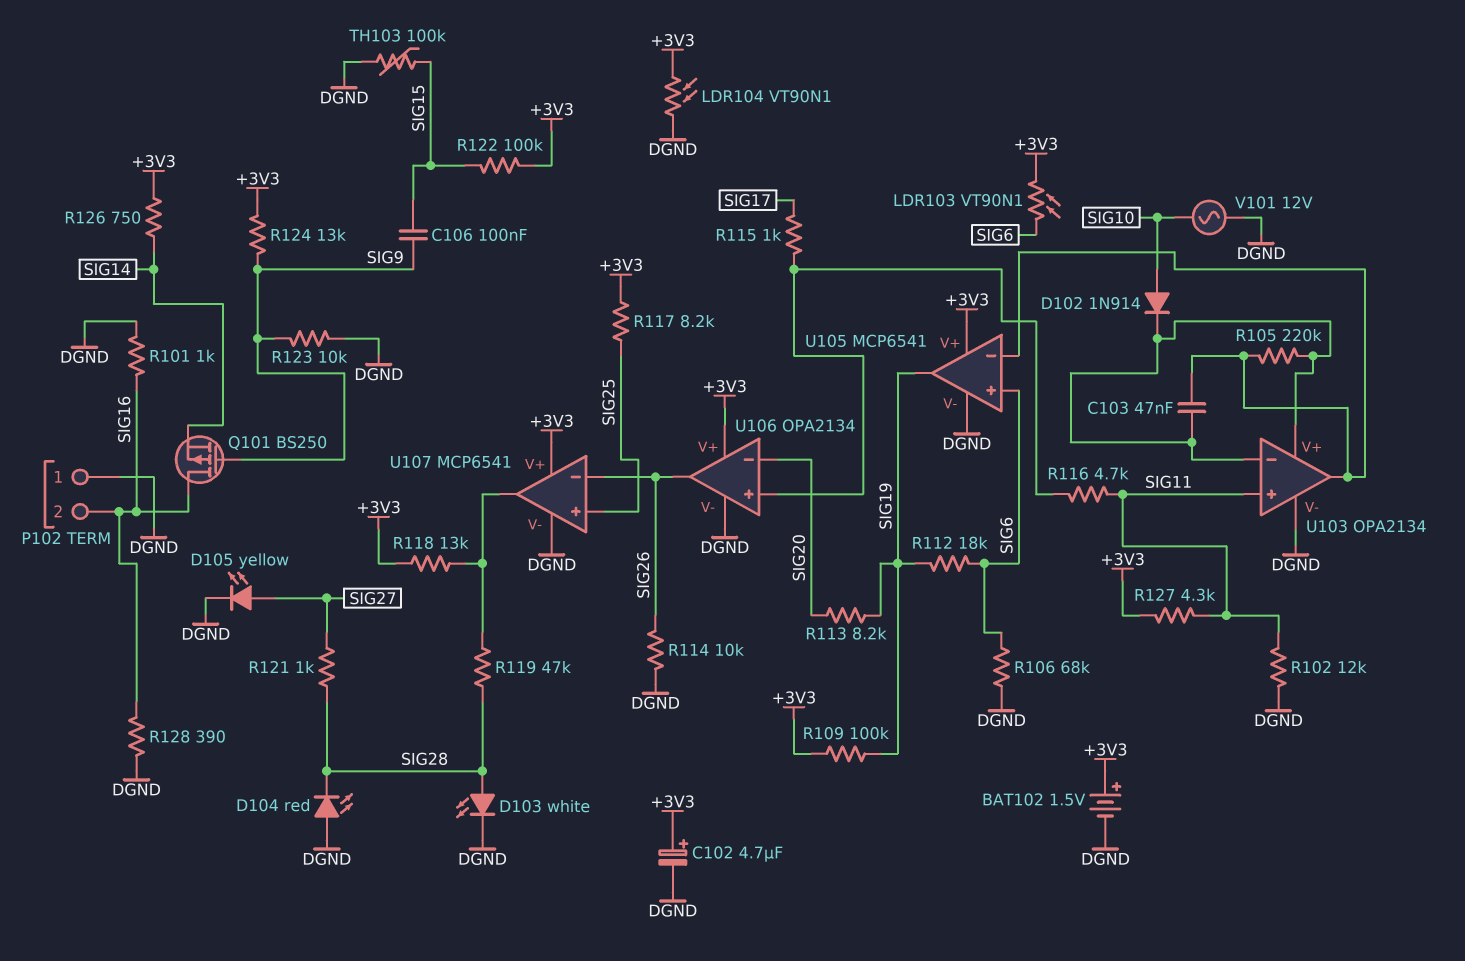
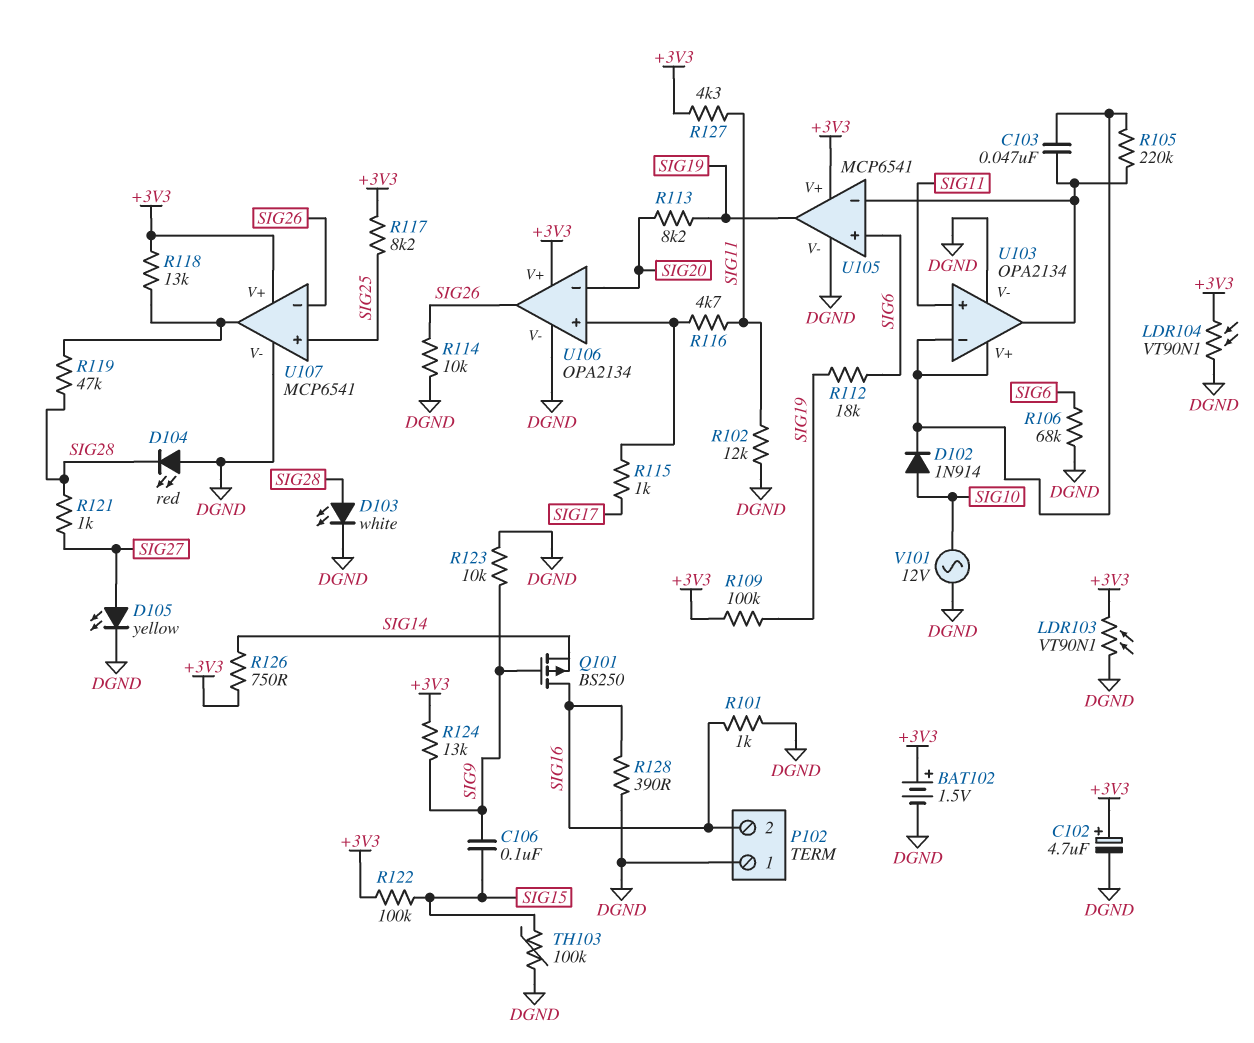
LDR103: VT90N1 (+3V3, SIG6) -> VT90N1 (+3V3, DGND)

